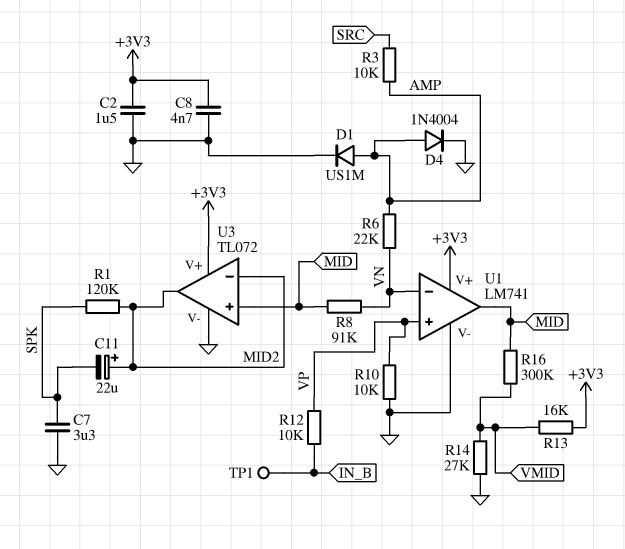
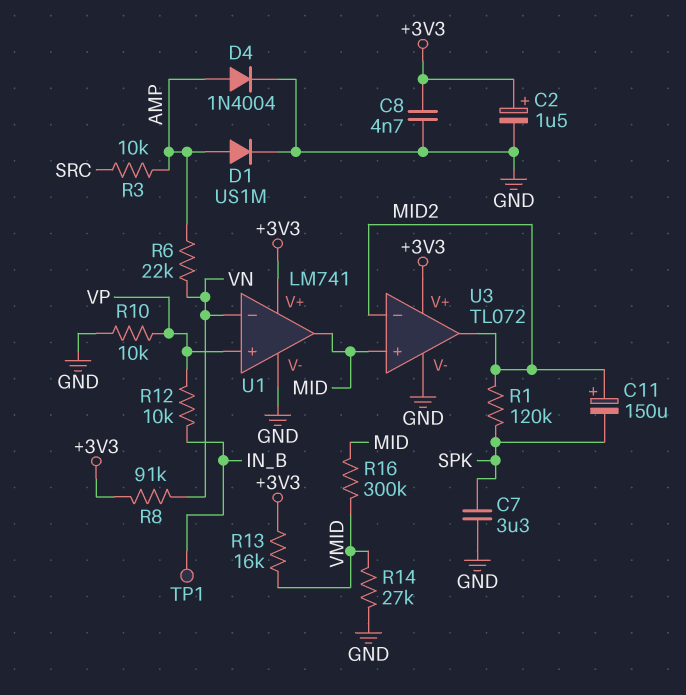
C2: 1.5uF (+3V3, GND) -> 1.5uF (plus +3V3, minus GND)
C11: 22uF (plus MID2, minus SPK) -> 150uF (plus MID2, minus SPK)
R8: 91k (MID, VN) -> 91k (+3V3, VN)

